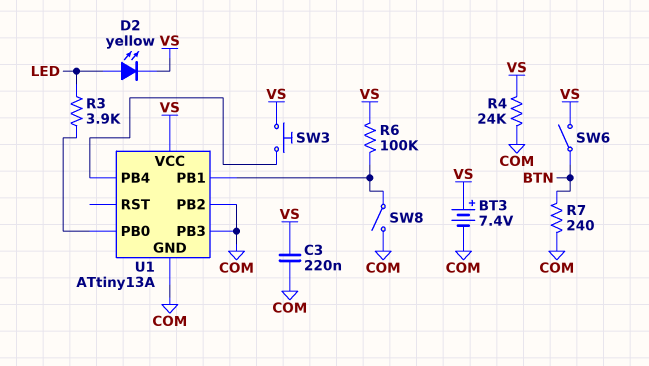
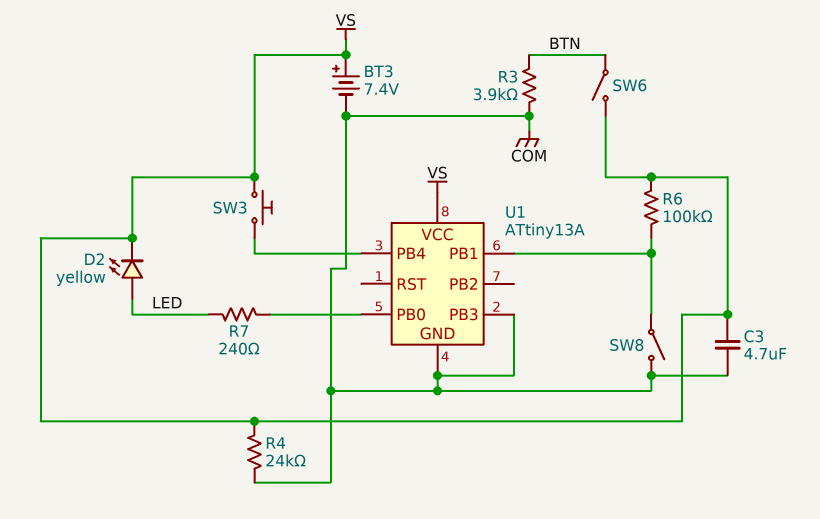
C3: 220nF (COM, VS) -> 4.7uF (COM, VS)
R3: 3.9k (LED, U1/PB0) -> 3.9k (BTN, COM)
R7: 240 (BTN, COM) -> 240 (LED, U1/PB0)
U1 pin PB2: COM -> none

